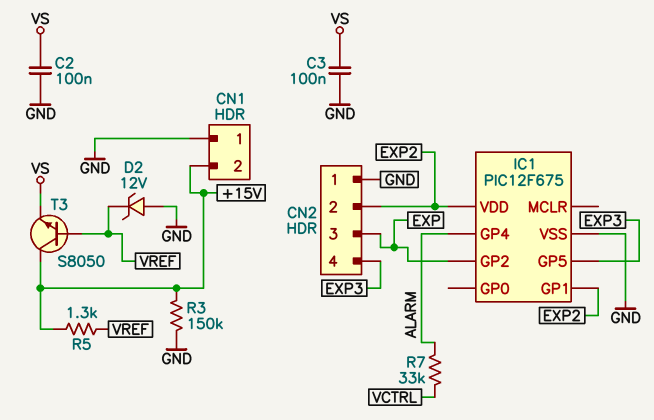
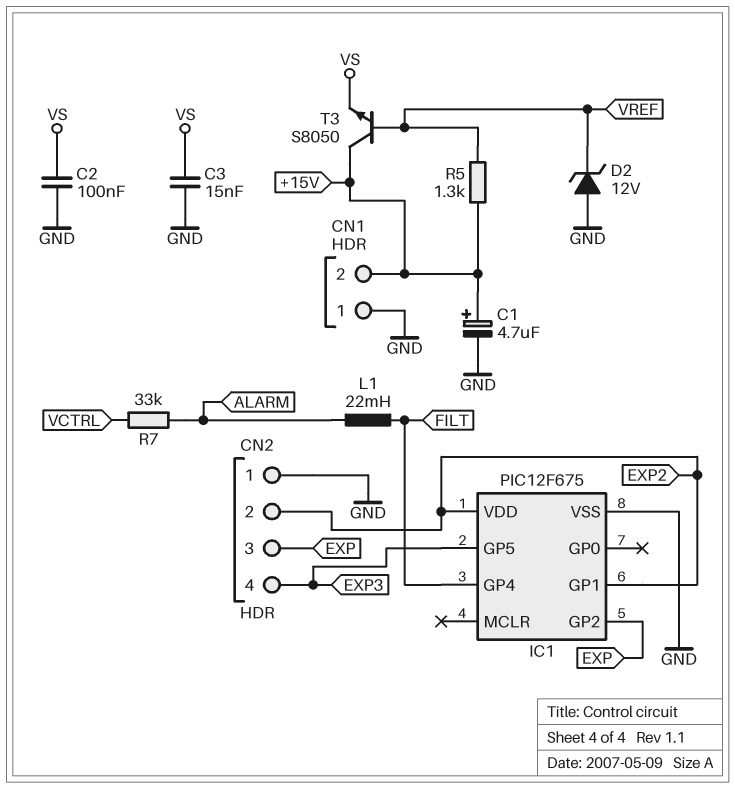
C1: none -> 4.7uF (plus +15V, minus GND)
C3: 100nF (GND, VS) -> 15nF (GND, VS)
IC1 pin GP4: ALARM -> FILT
L1: none -> 22mH (ALARM, FILT)
R3: 150k (+15V, GND) -> none

